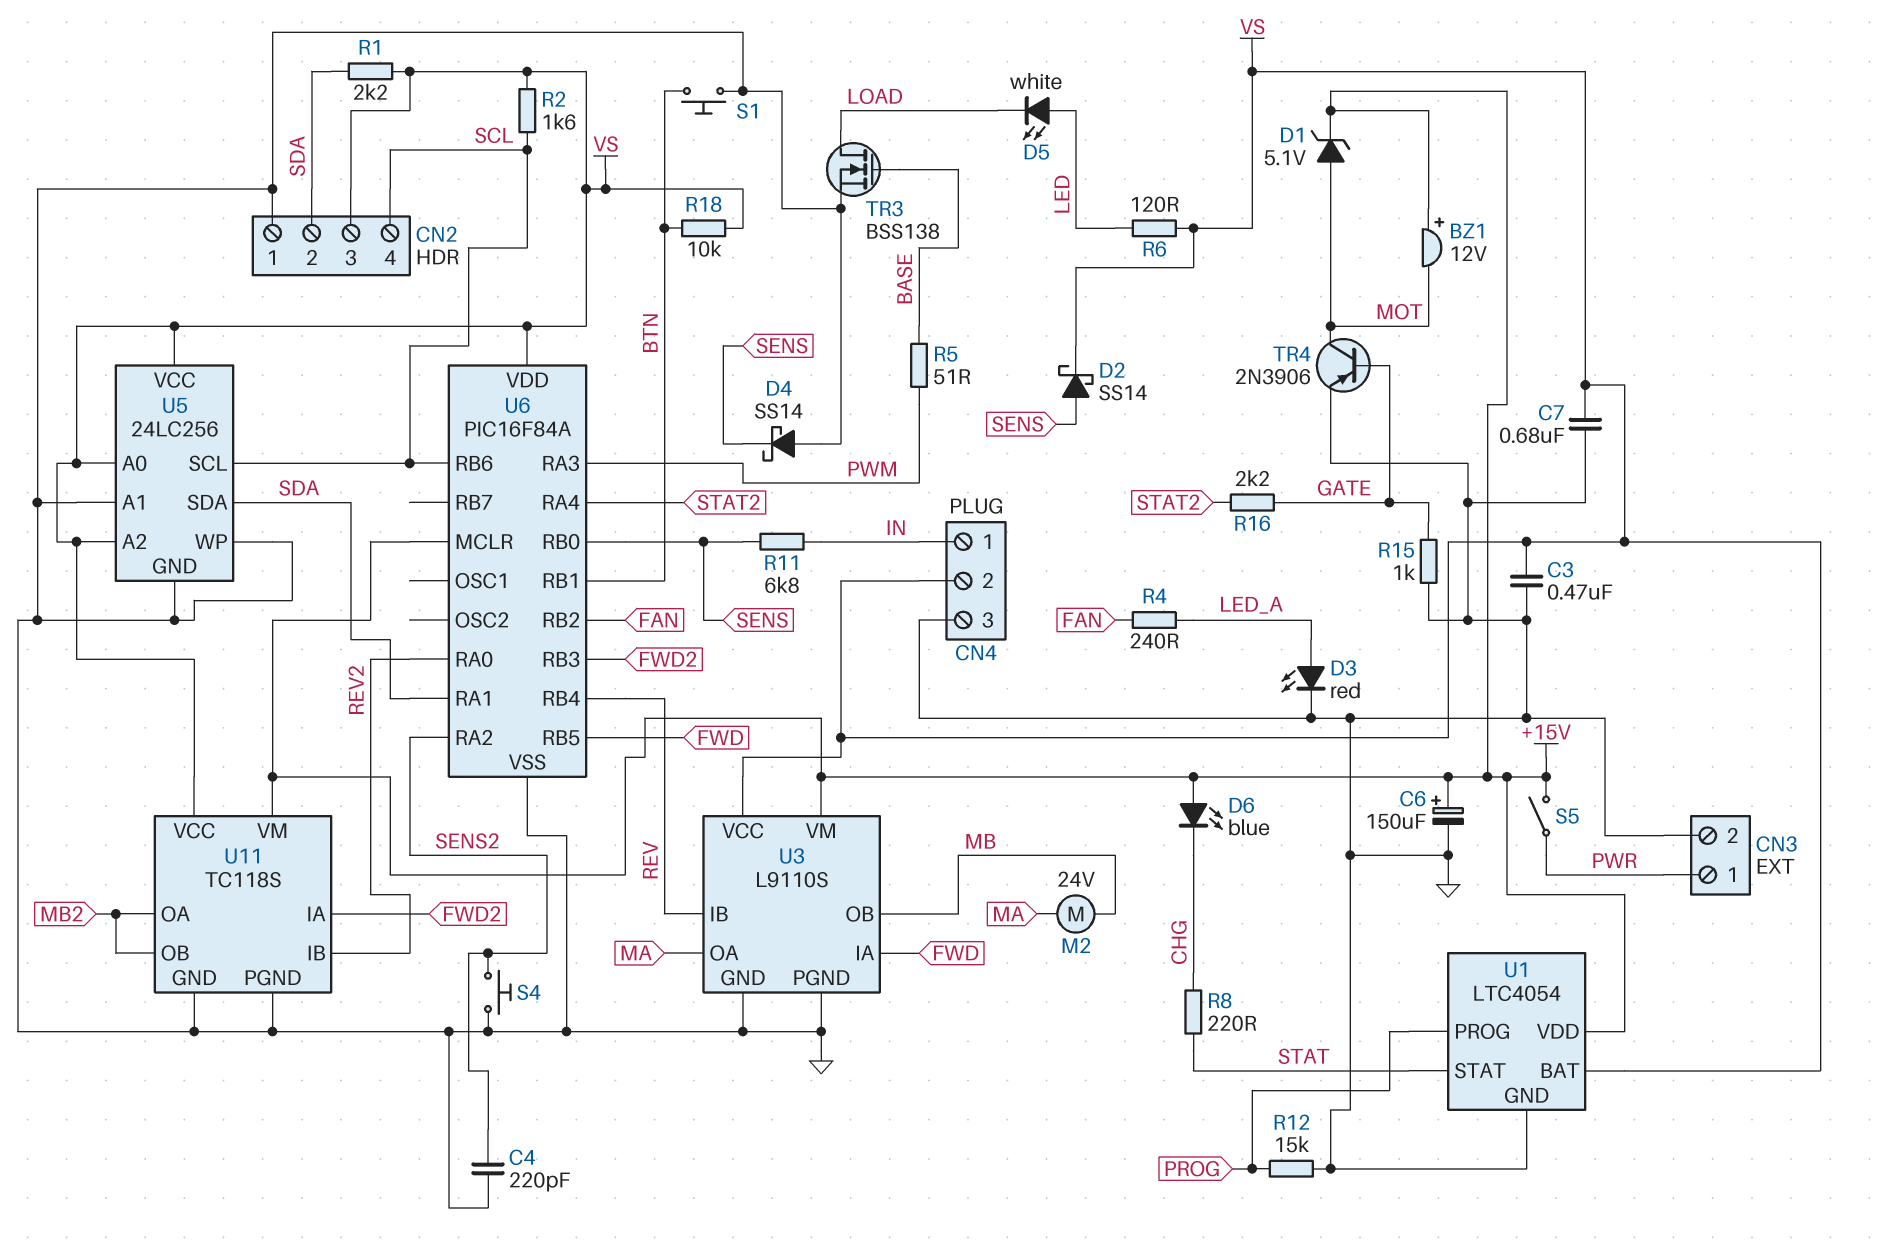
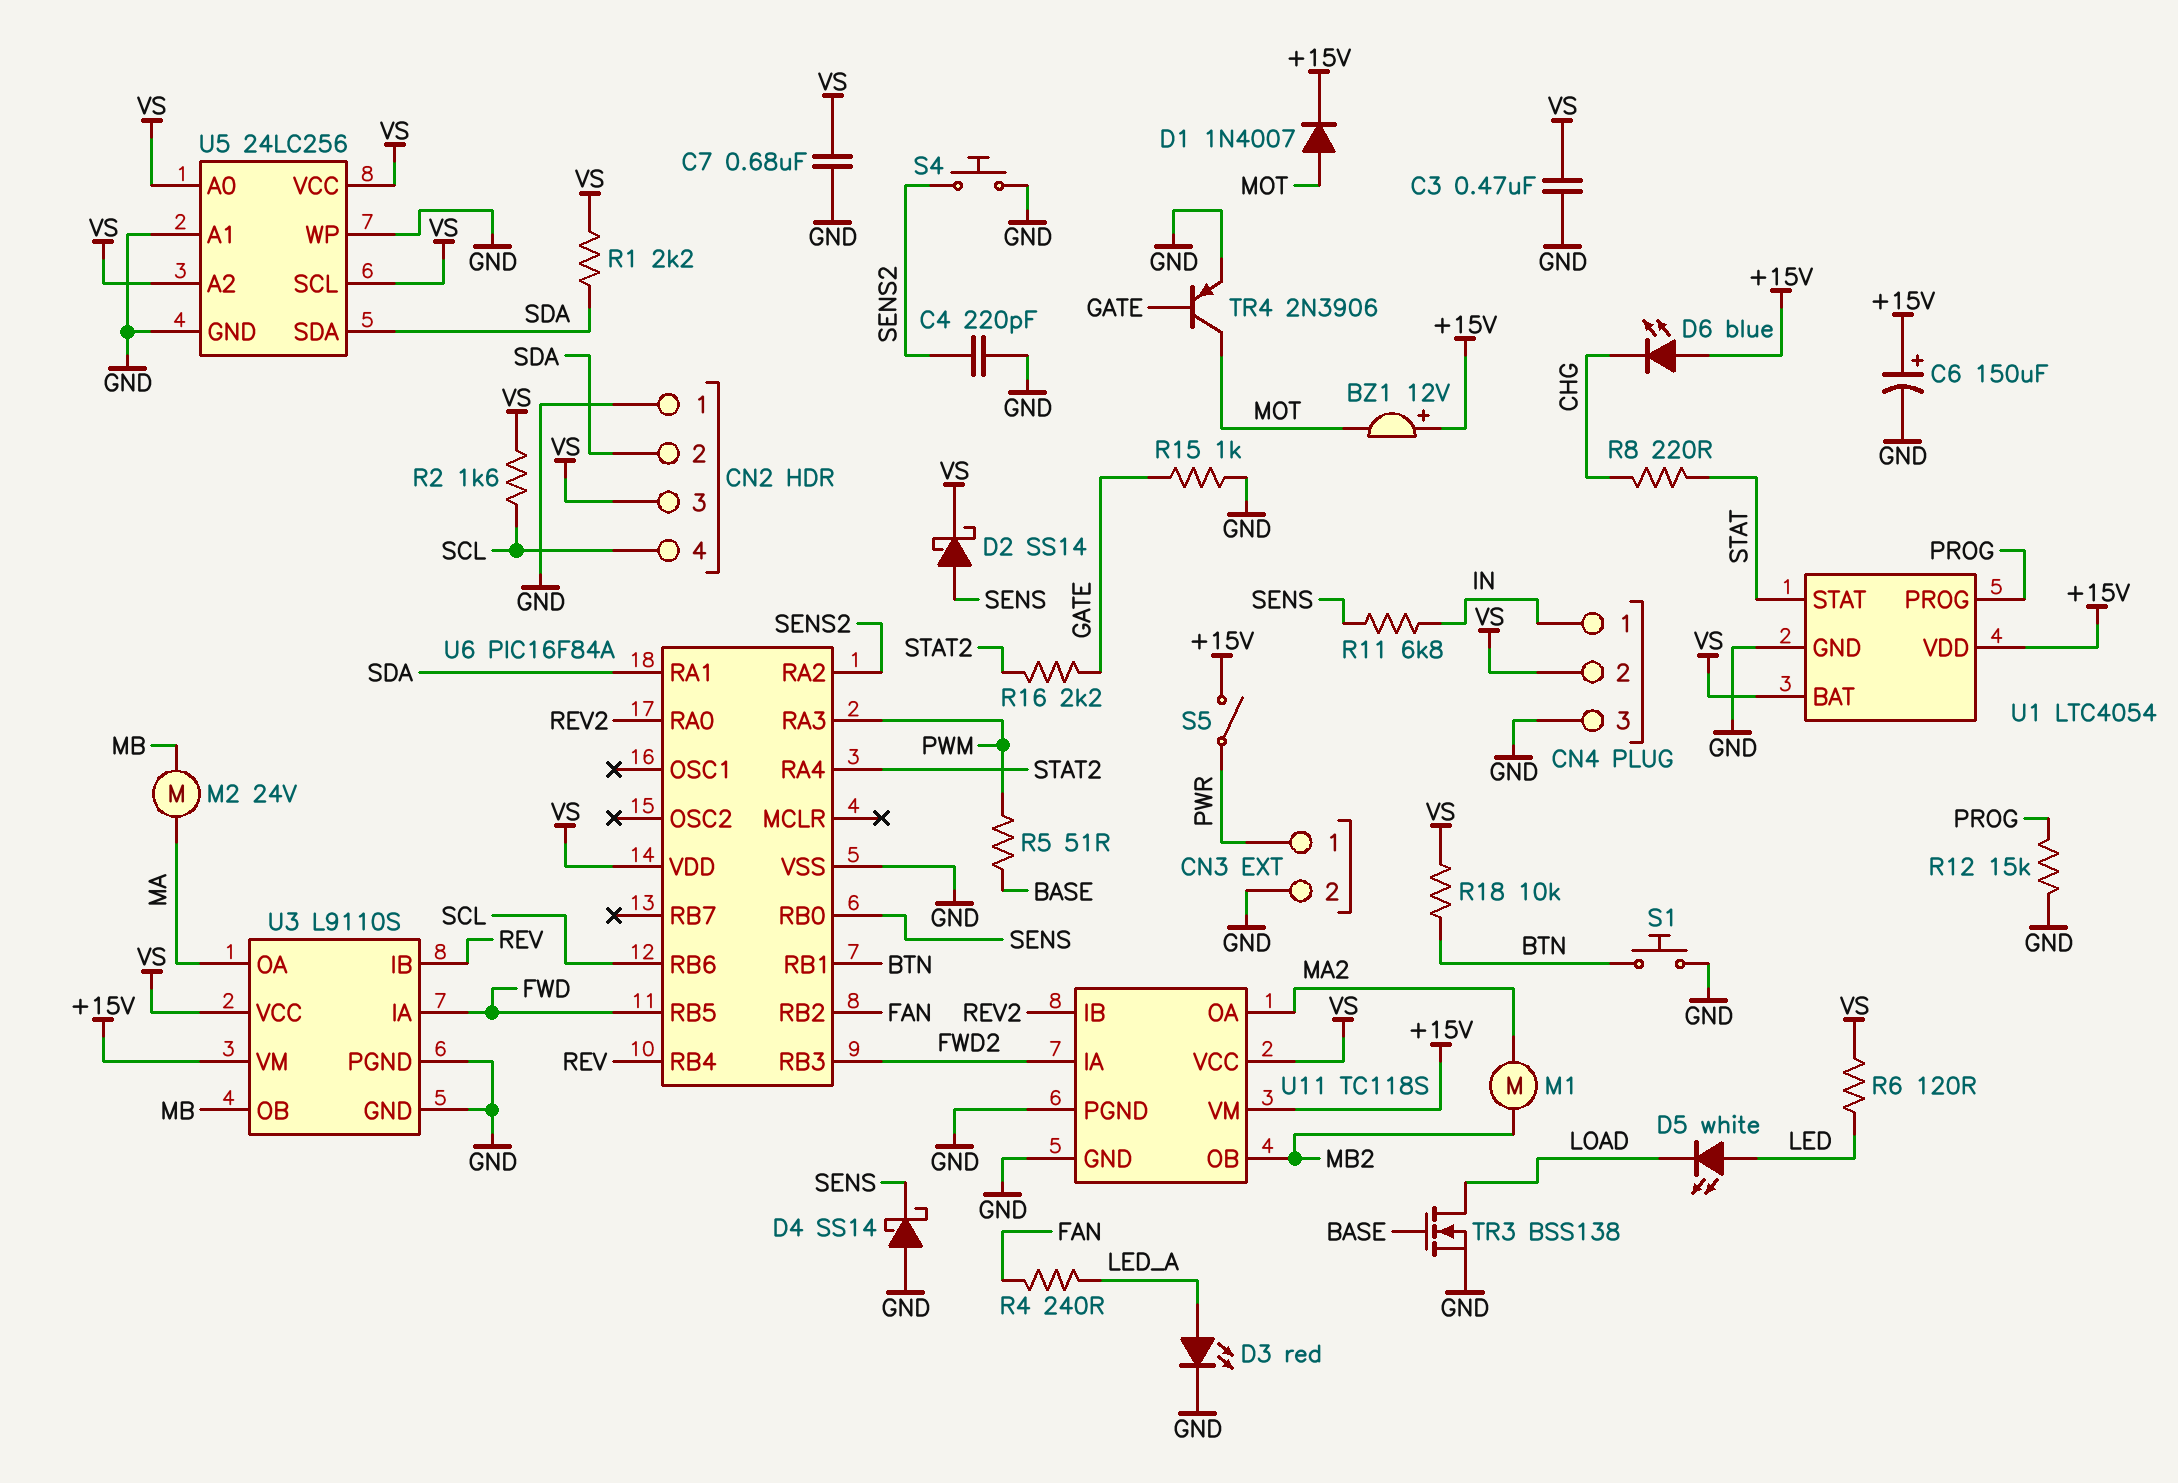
D1: zener 5.1V (A MOT, K +15V) -> diode 1N4007 (A MOT, K +15V)
M1: none -> motor (MA2, MB2)
U5 pin SCL: SCL -> VS
U6 pin MCLR: +15V -> none
U11 pin OA: MB2 -> MA2

